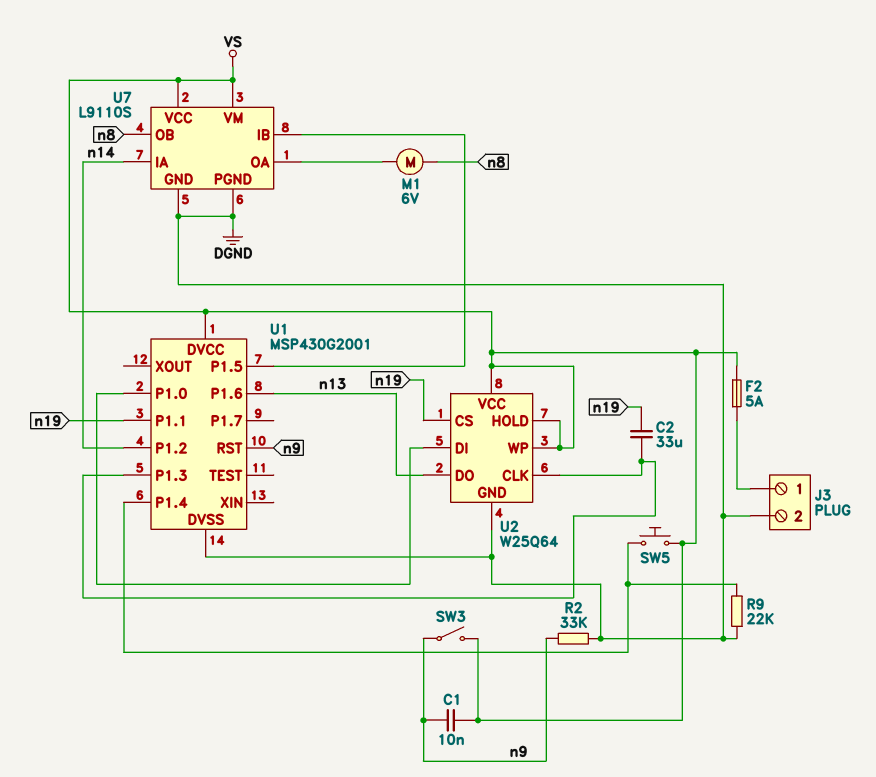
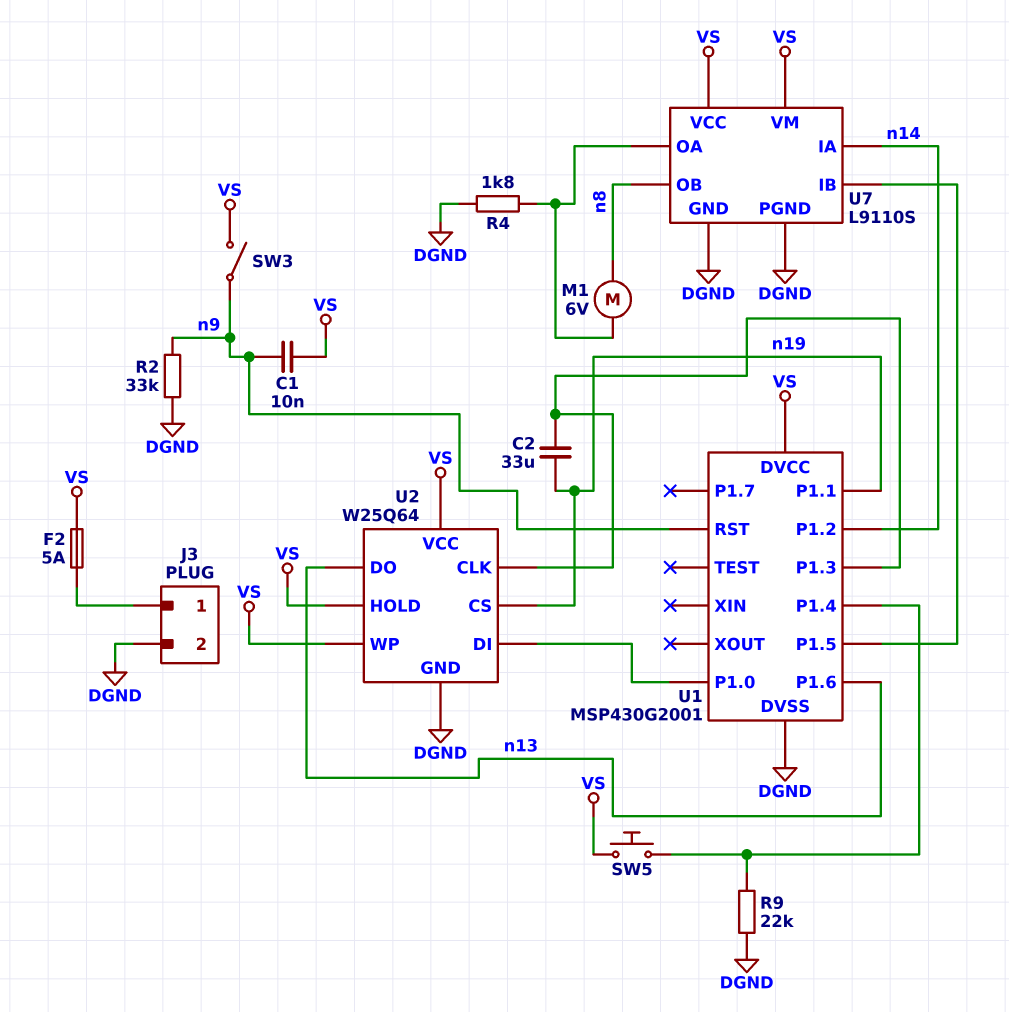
R4: none -> 1.8k (DGND, U7/OA)

